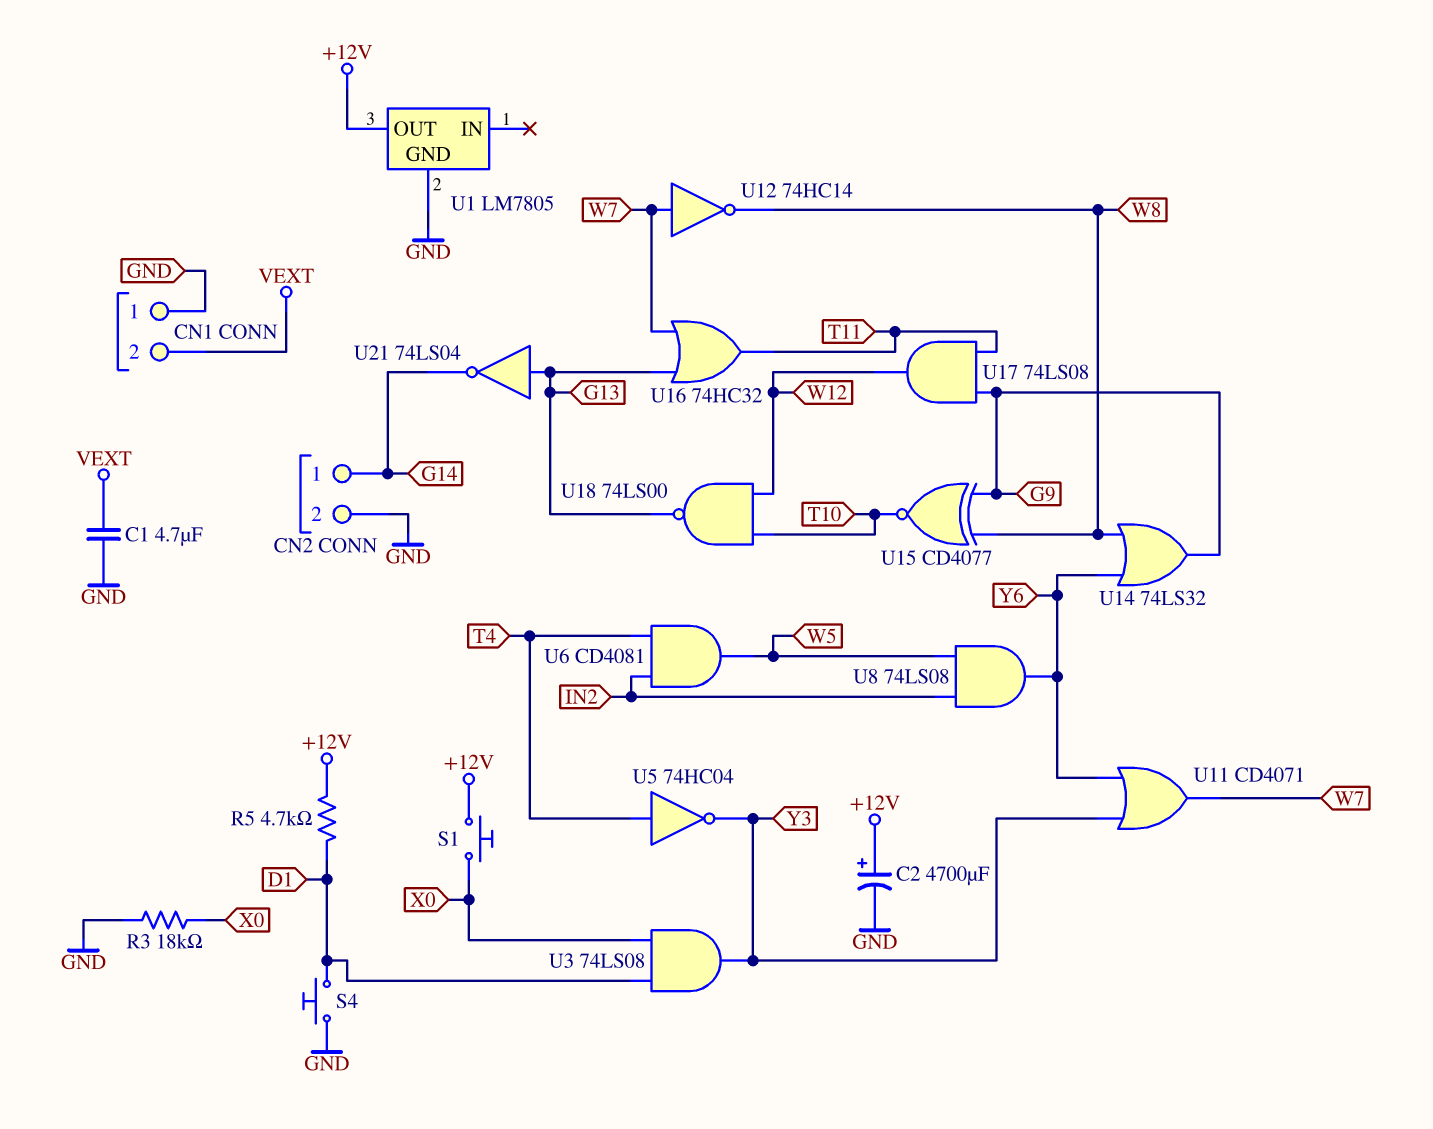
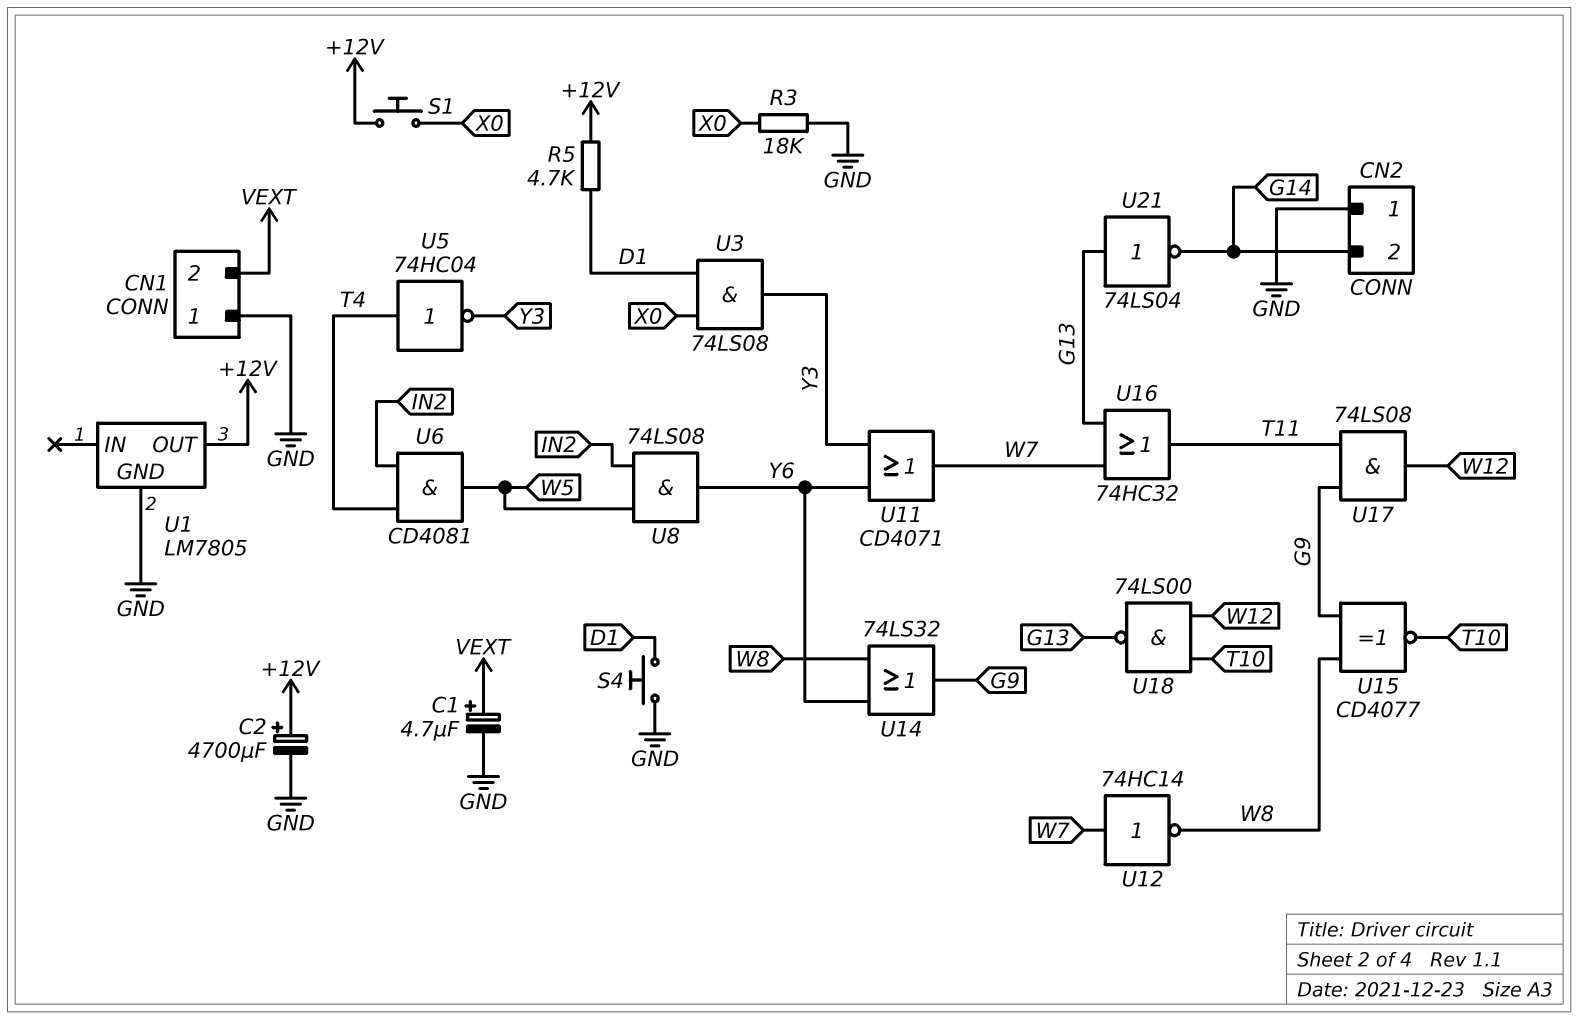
C1: 4.7uF (GND, VEXT) -> 4.7uF (plus VEXT, minus GND)
CN2 pin 1: G14 -> GND
CN2 pin 2: GND -> G14

